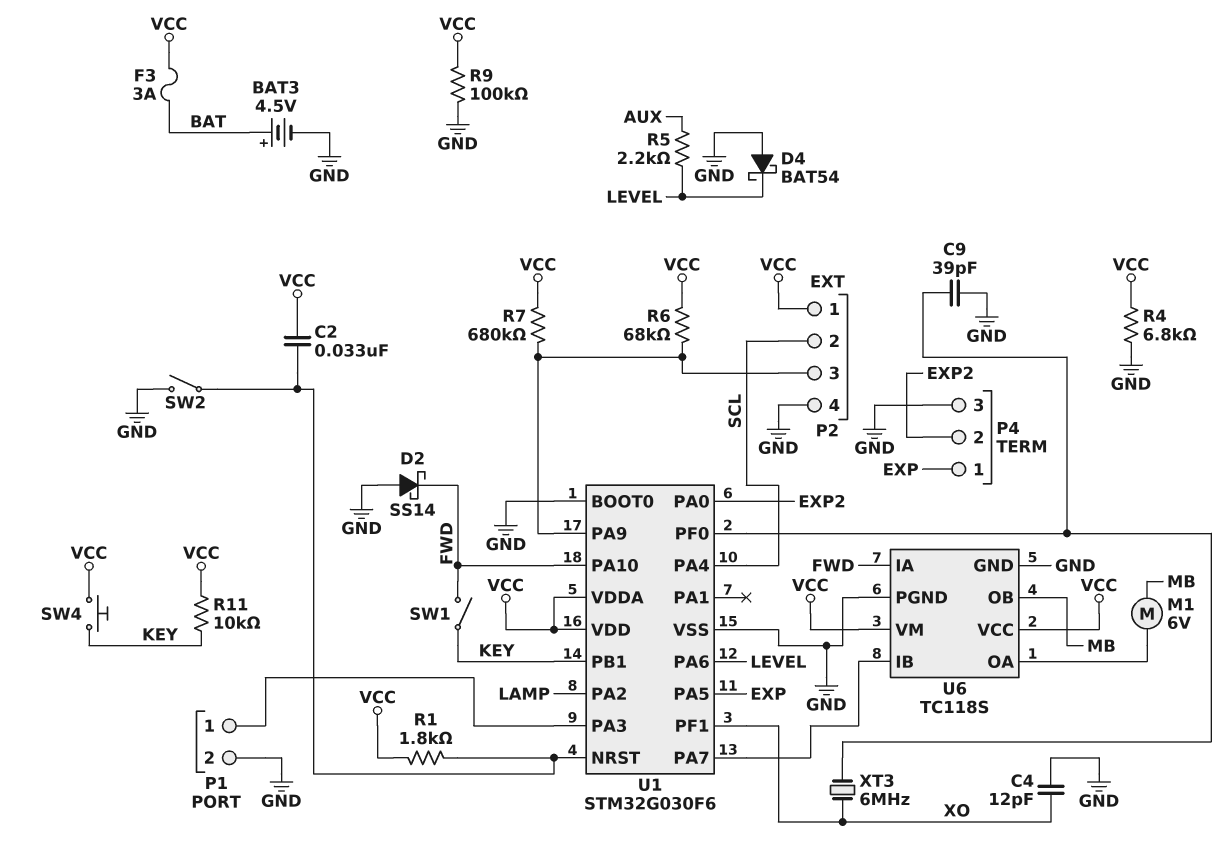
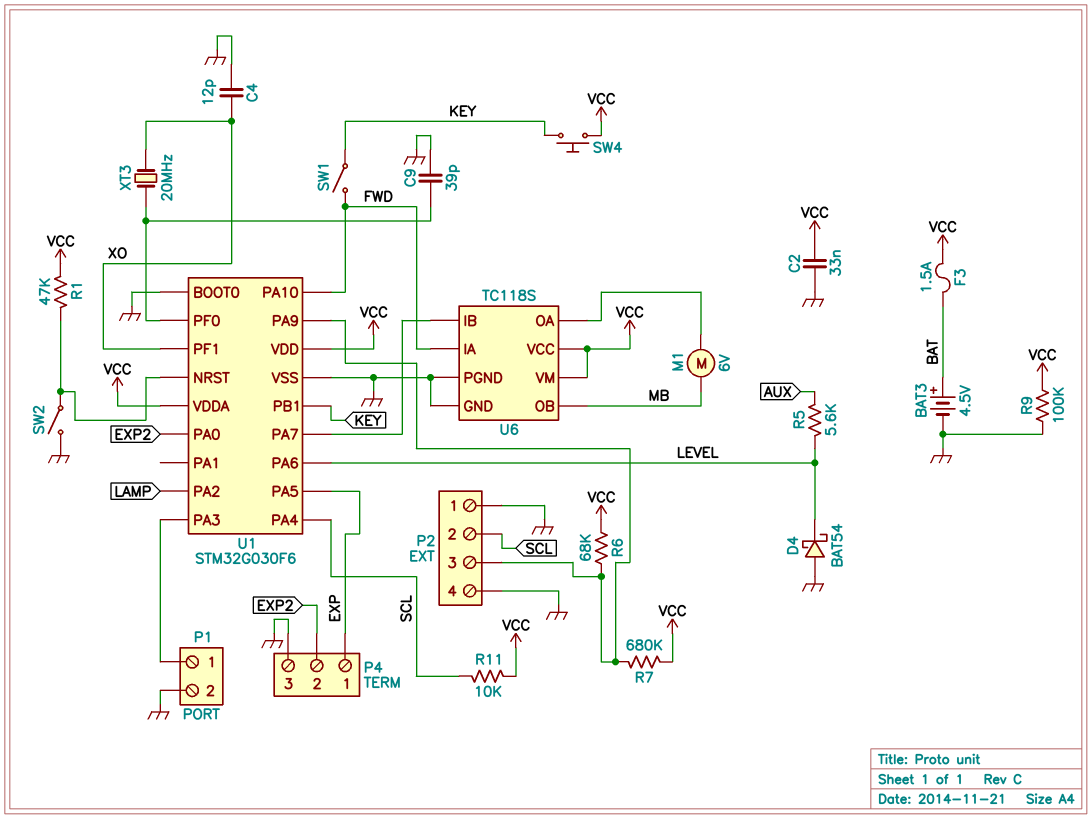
C2: 33nF (U1/NRST, VCC) -> 33nF (GND, VCC)
D2: schottky SS14 (A GND, K FWD) -> none
F3: 3A (BAT, VCC) -> 1.5A (BAT, VCC)
P2 pin 1: VCC -> GND
R1: 1.8k (U1/NRST, VCC) -> 47k (U1/NRST, VCC)
R4: 6.8k (GND, VCC) -> none
R5: 2.2k (AUX, LEVEL) -> 5.6k (AUX, LEVEL)
R11: 10k (KEY, VCC) -> 10k (SCL, VCC)
XT3: 6MHz (U1/PF0, XO) -> 20MHz (U1/PF0, XO)

